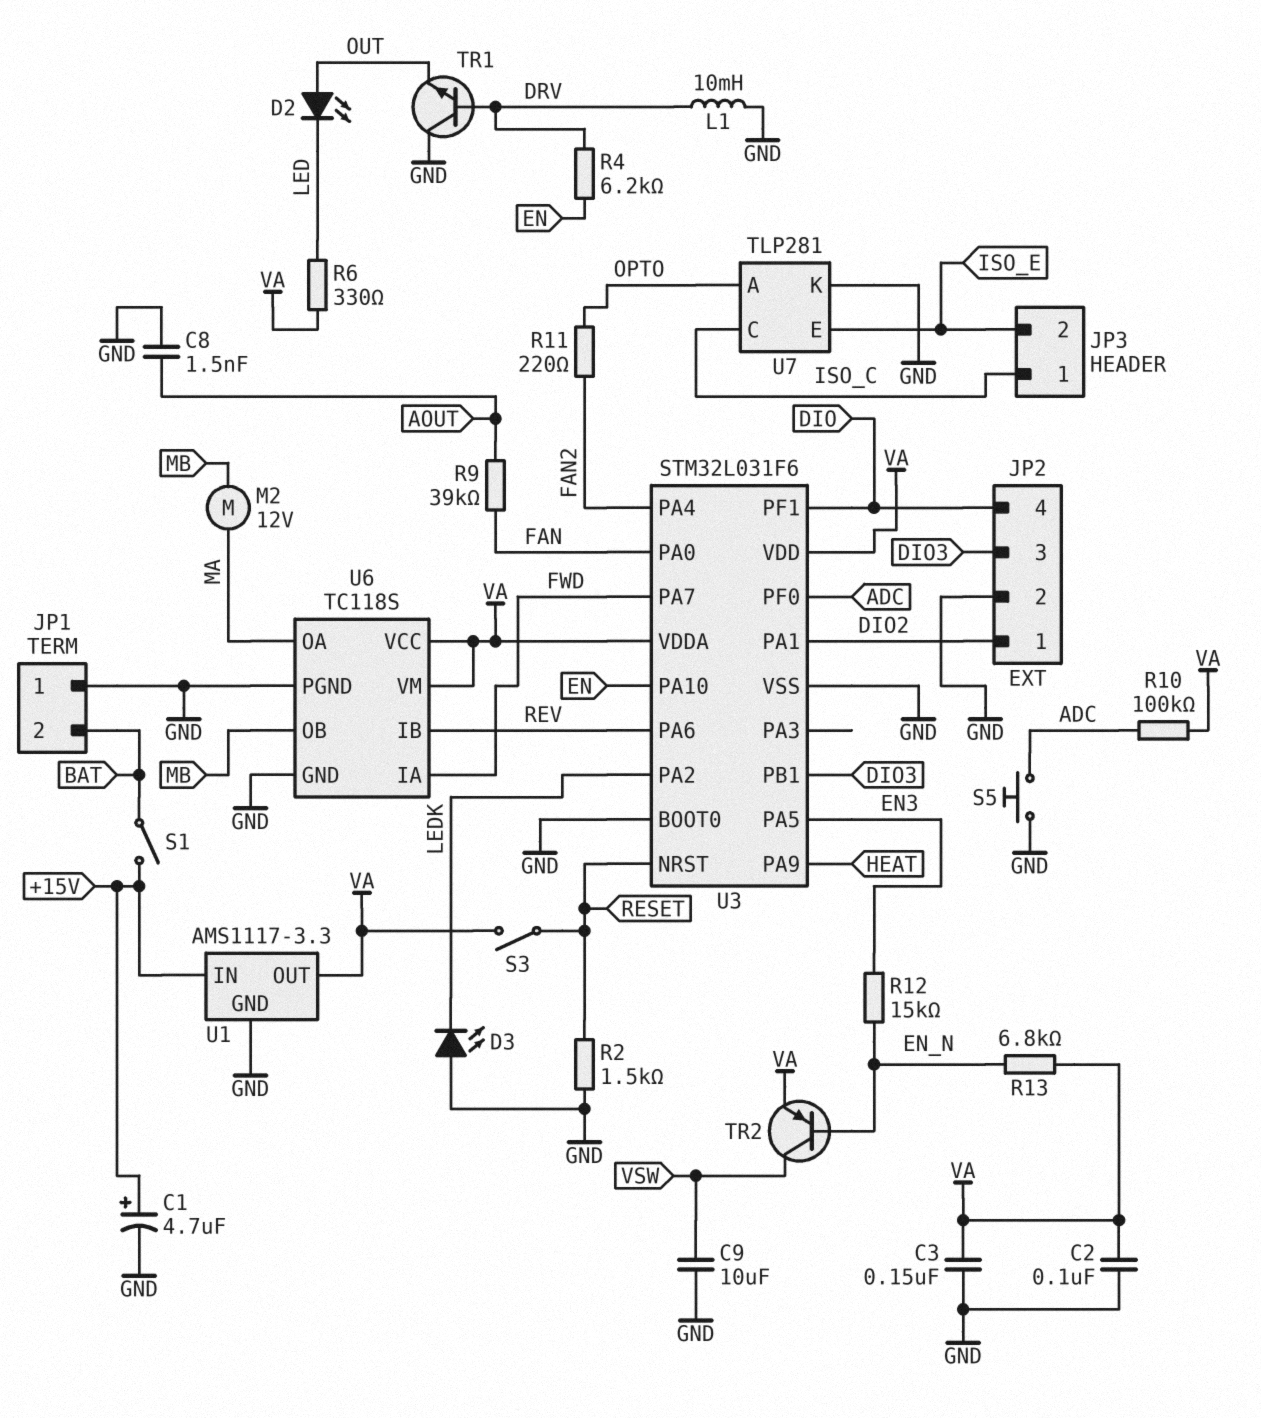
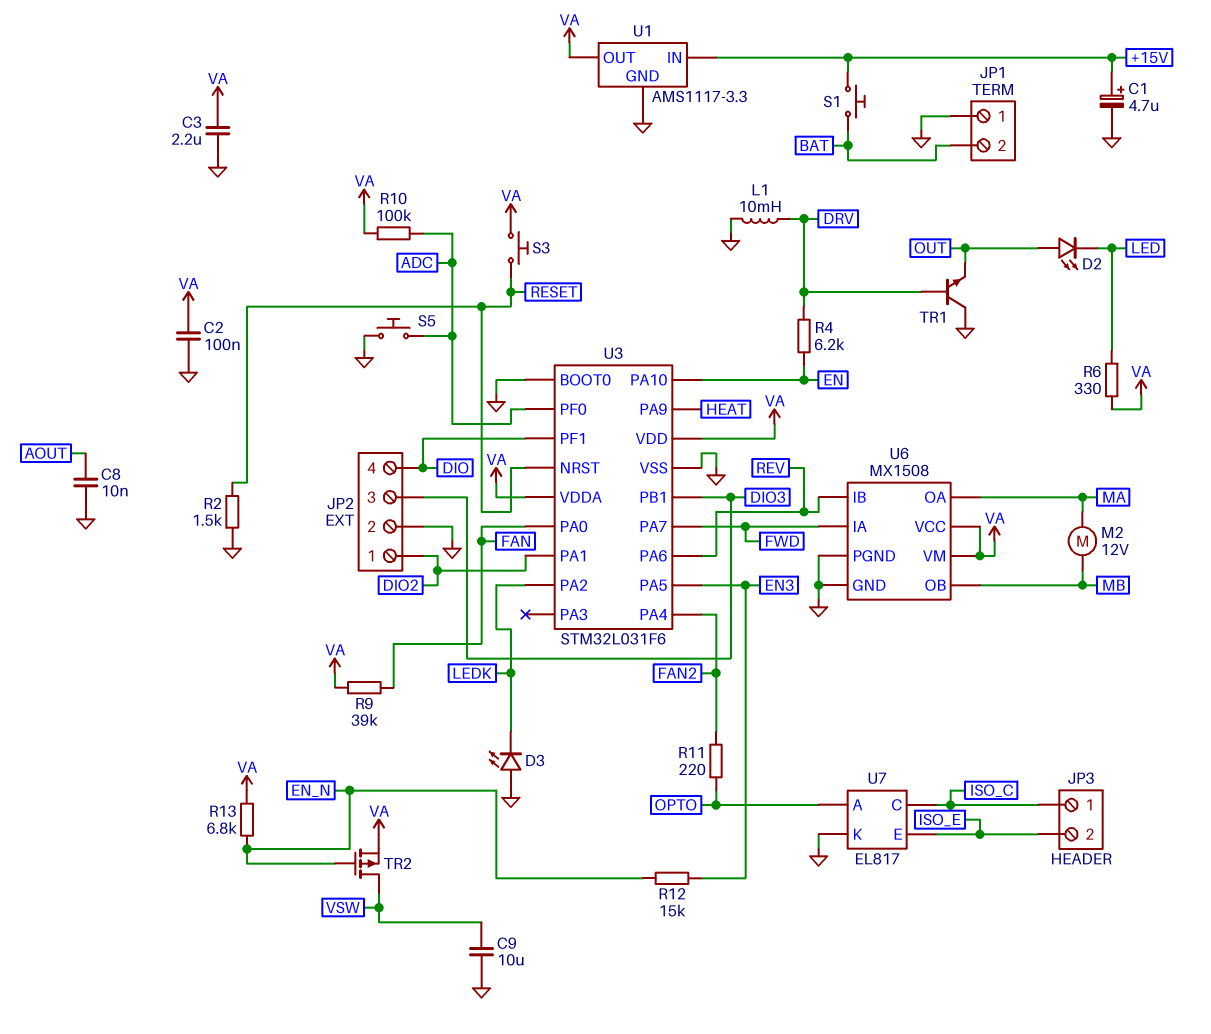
C3: 150nF (GND, VA) -> 2.2uF (GND, VA)
C8: 1.5nF (AOUT, GND) -> 10nF (AOUT, GND)
R9: 39k (AOUT, FAN) -> 39k (FAN, VA)
S1: switch (+15V, BAT) -> button (+15V, BAT)
S3: switch (RESET, VA) -> button (RESET, VA)
TR2: PNP (B EN_N, C VSW, E VA) -> PMOS (G EN_N, D VSW, S VA)
U6: TC118S -> MX1508
U7: TLP281 -> EL817

